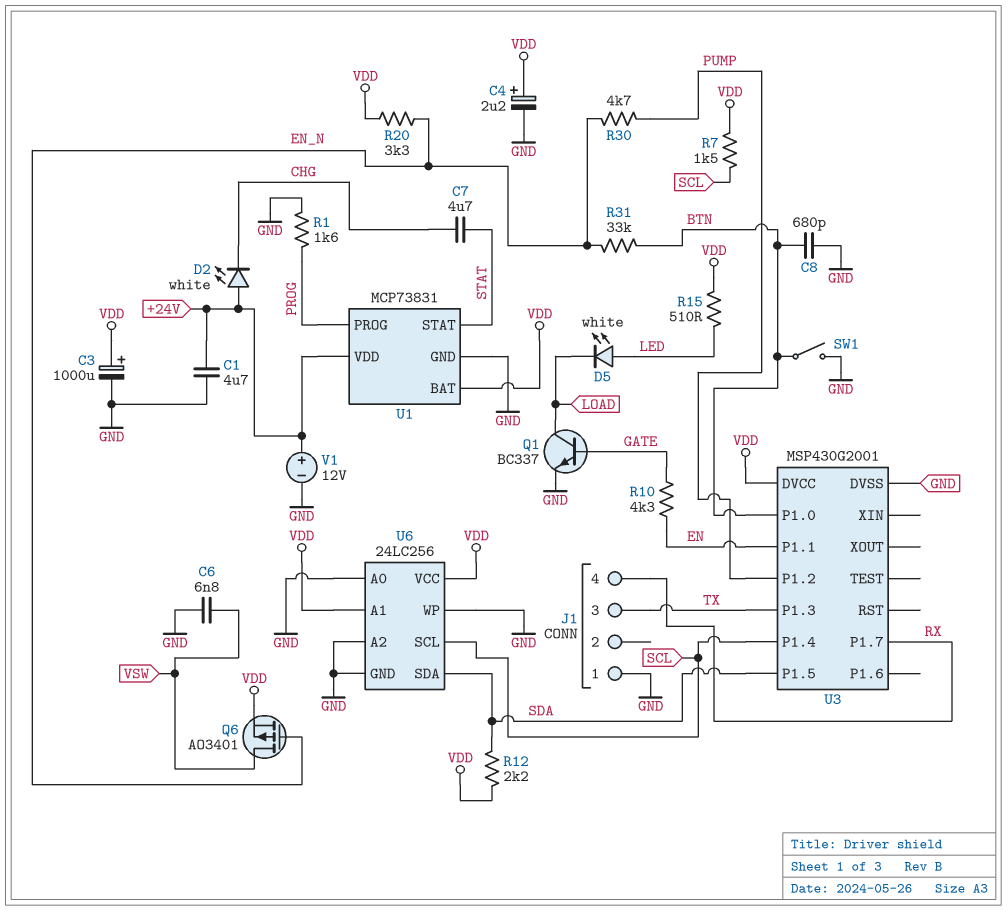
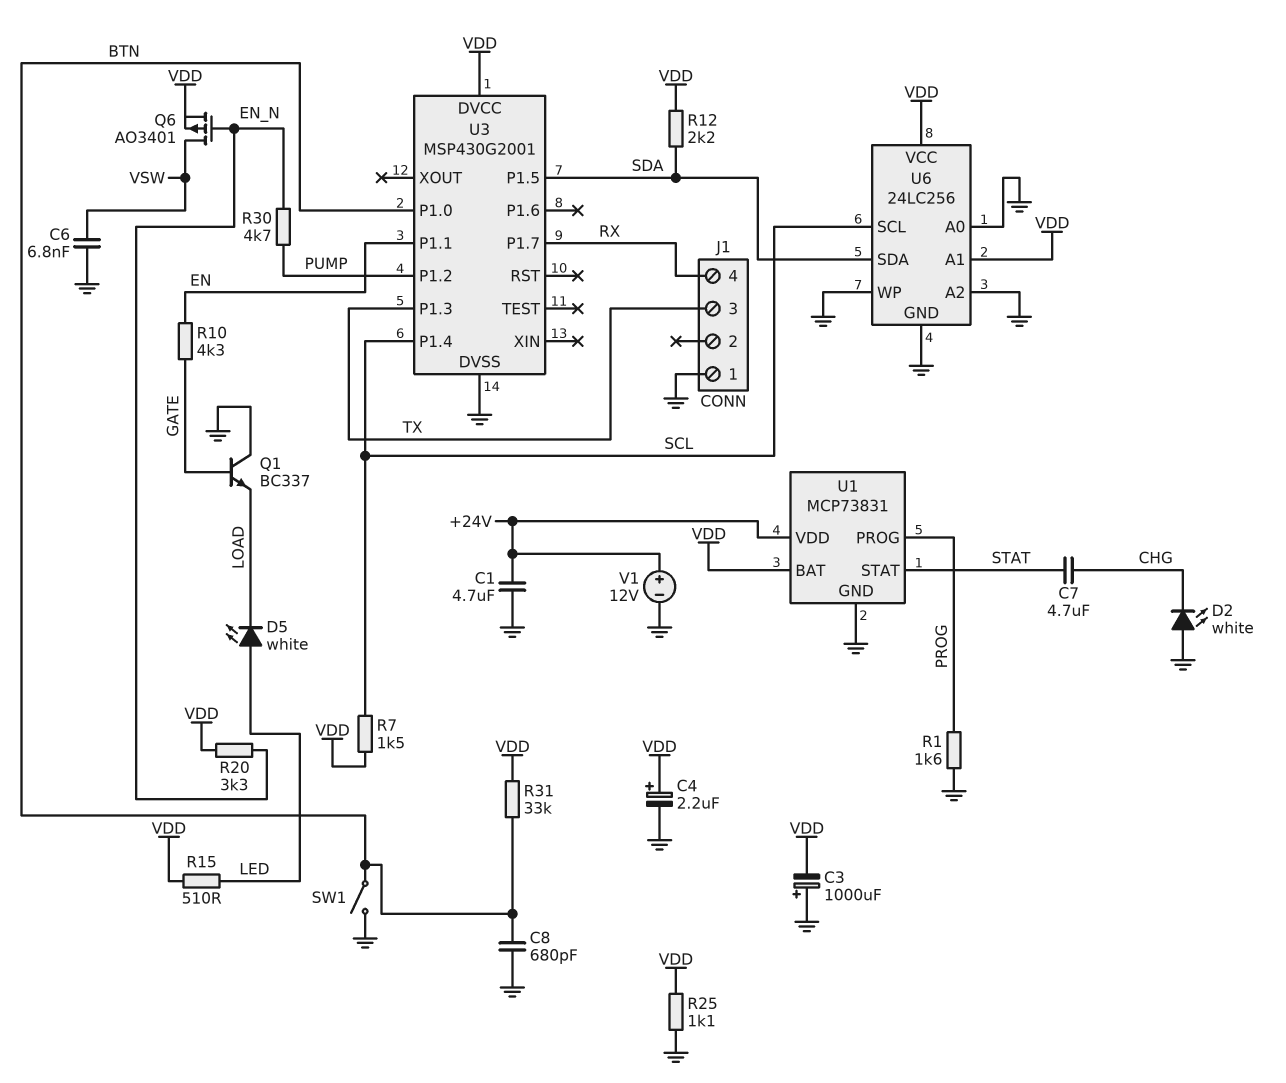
C3: 1000uF (plus VDD, minus GND) -> 1000uF (plus GND, minus VDD)
D2: LED white (A +24V, K CHG) -> LED white (A GND, K CHG)
Q1: NPN BC337 (B GATE, C LOAD, E GND) -> NPN BC337 (B GATE, C GND, E LOAD)
R25: none -> 1.1k (GND, VDD)
R31: 33k (BTN, EN_N) -> 33k (BTN, VDD)

